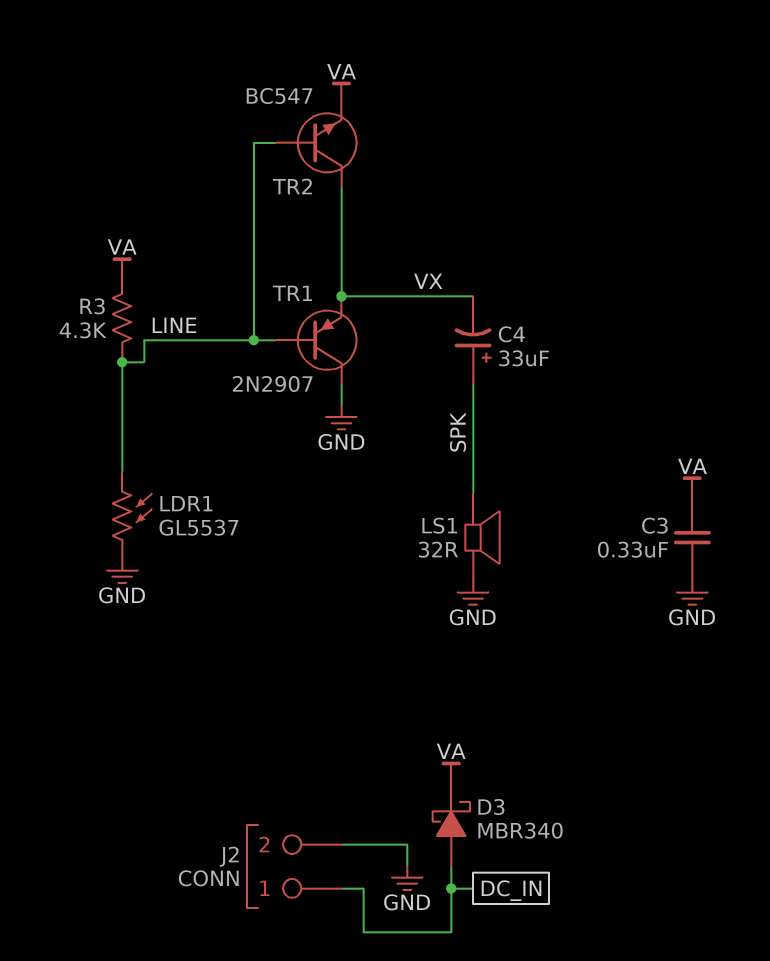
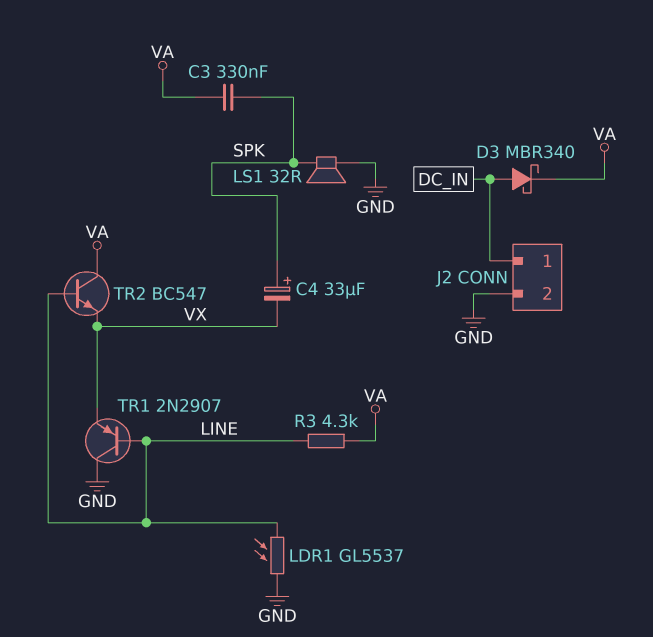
C3: 330nF (GND, VA) -> 330nF (SPK, VA)
TR2: NPN BC547 (B LINE, C VX, E VA) -> NPN BC547 (B LINE, C VA, E VX)

